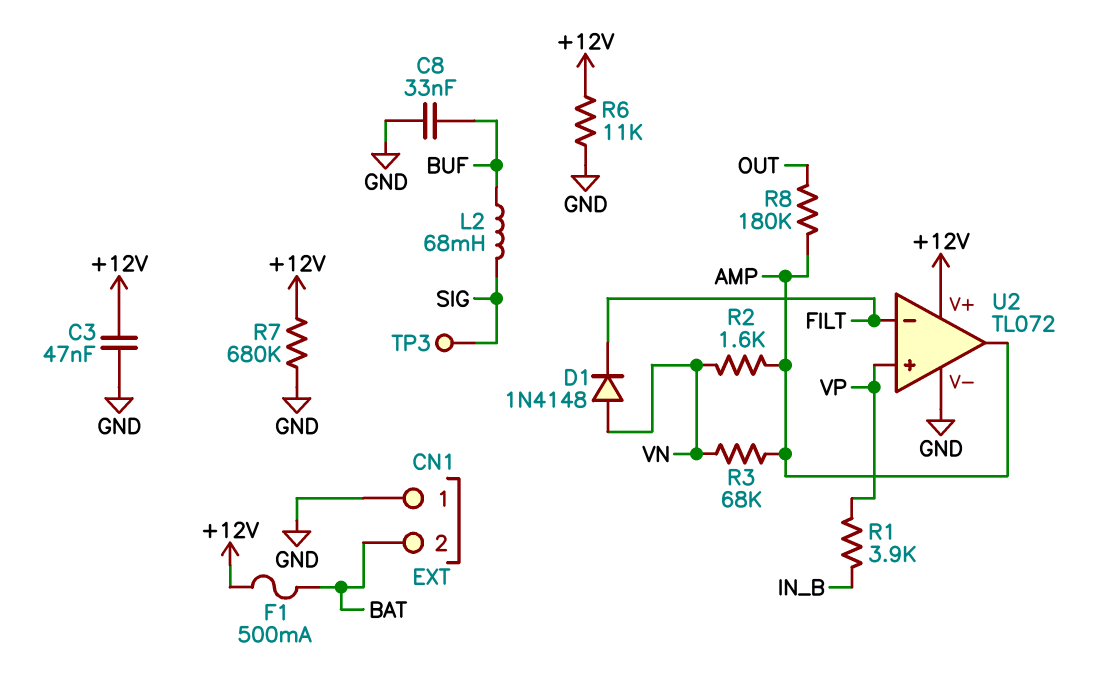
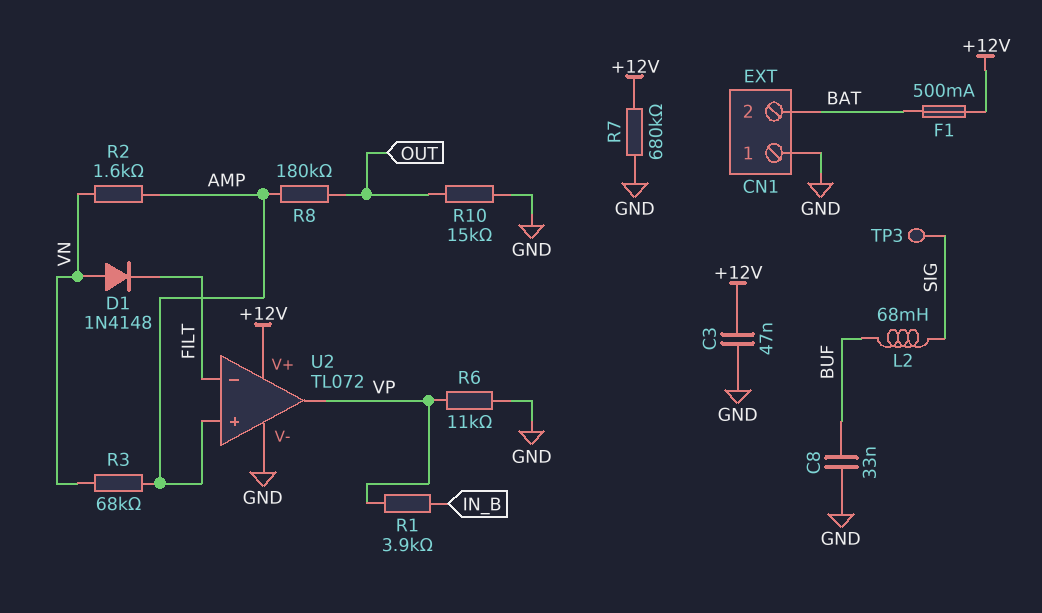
R6: 11k (+12V, GND) -> 11k (GND, VP)
R10: none -> 15k (GND, OUT)
U2 pin in+: VP -> AMP
U2 pin out: AMP -> VP

